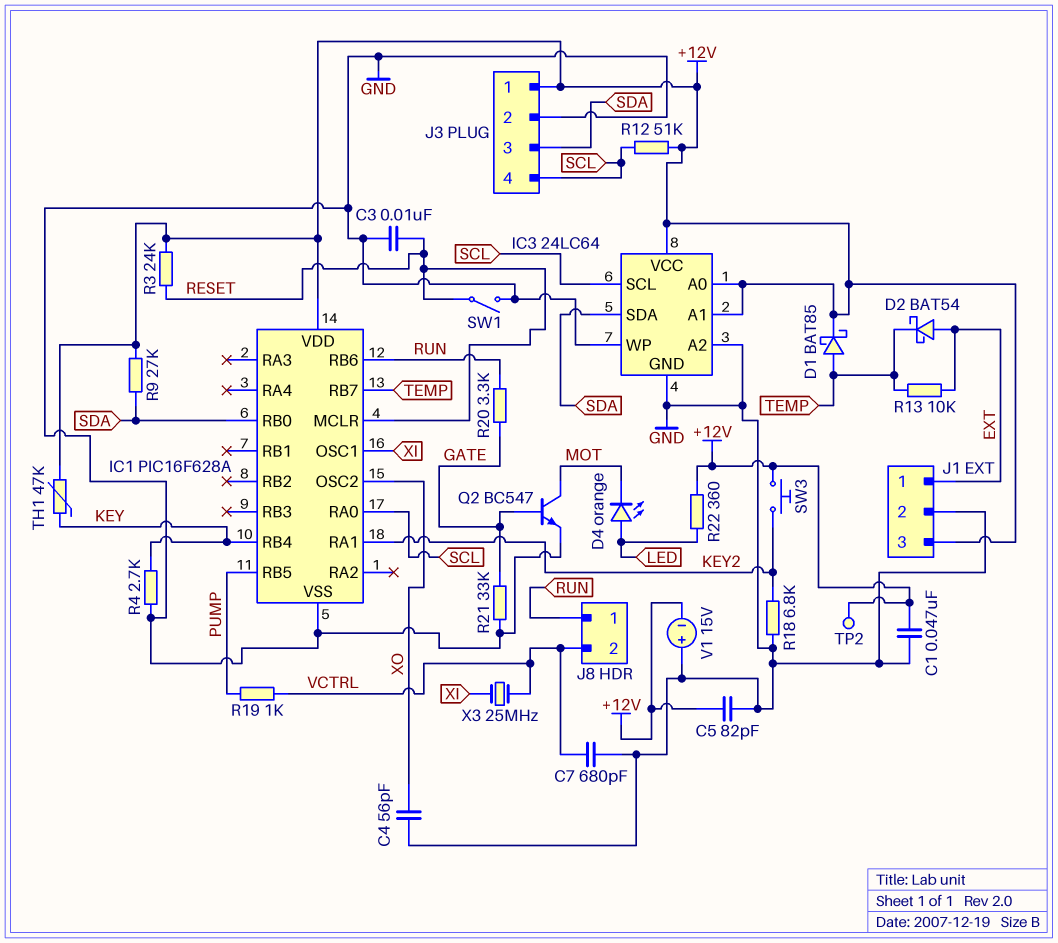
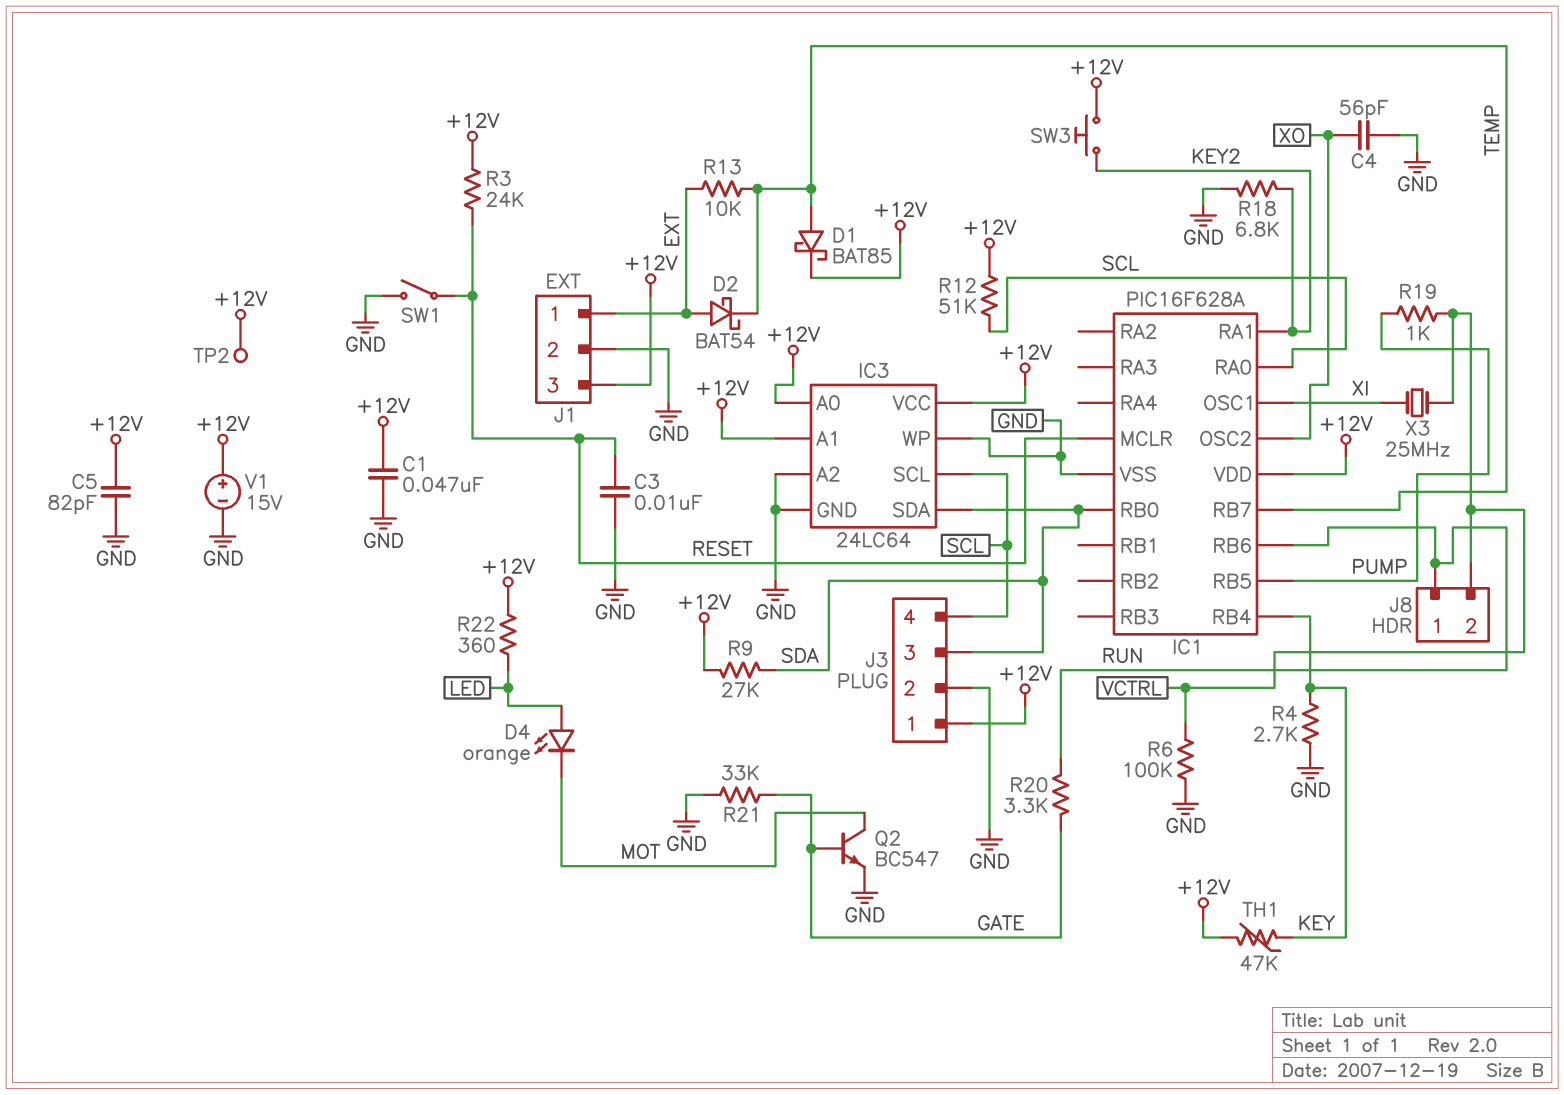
C7: 680pF (GND, VCTRL) -> none
R6: none -> 100k (GND, VCTRL)
V1: 15V (plus GND, minus +12V) -> 15V (plus +12V, minus GND)

